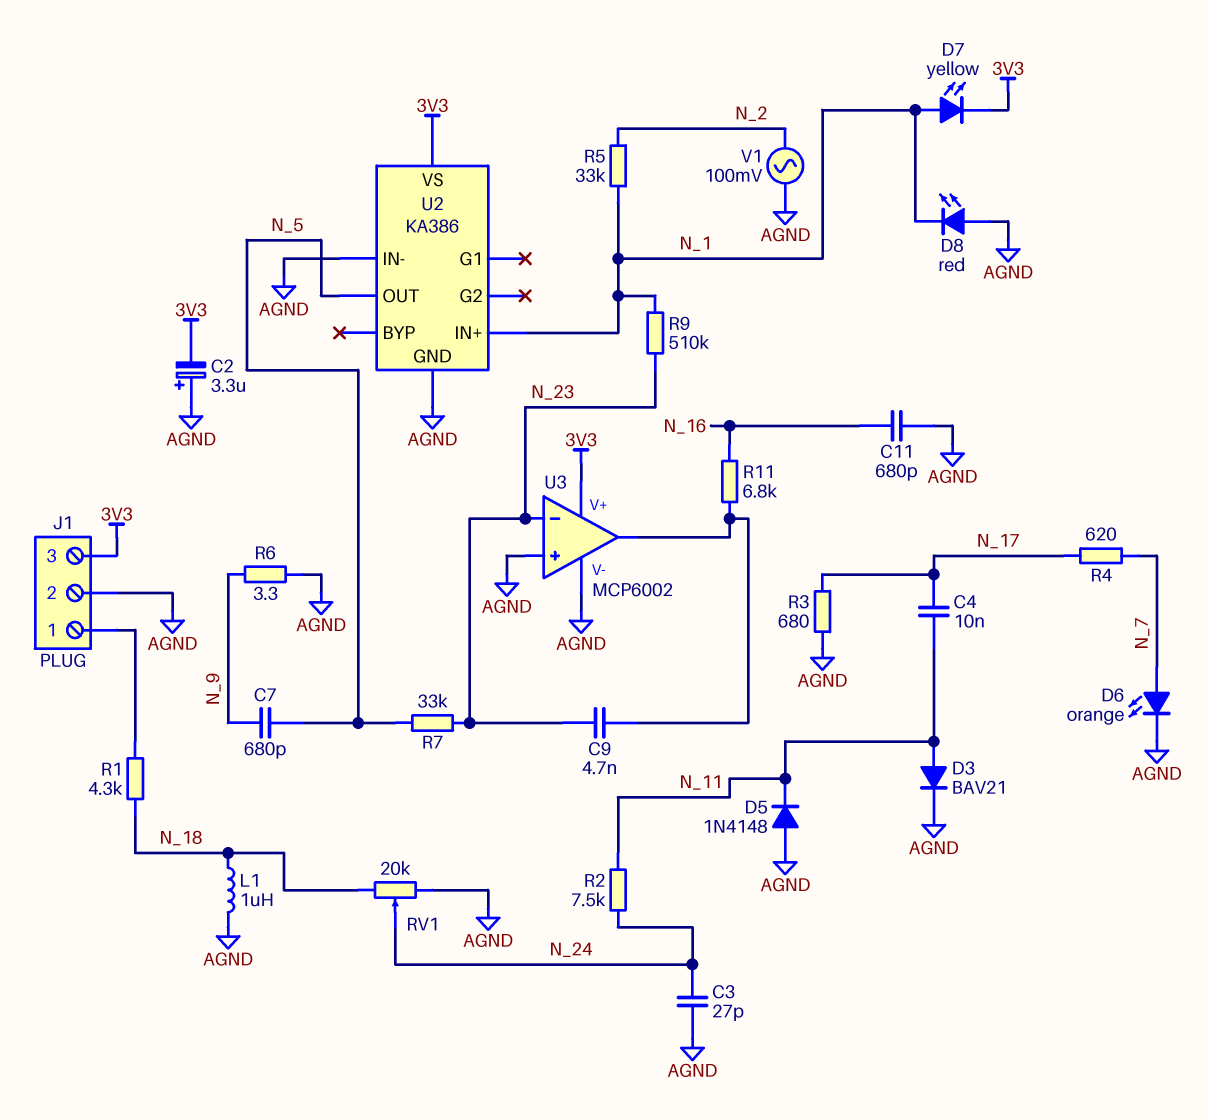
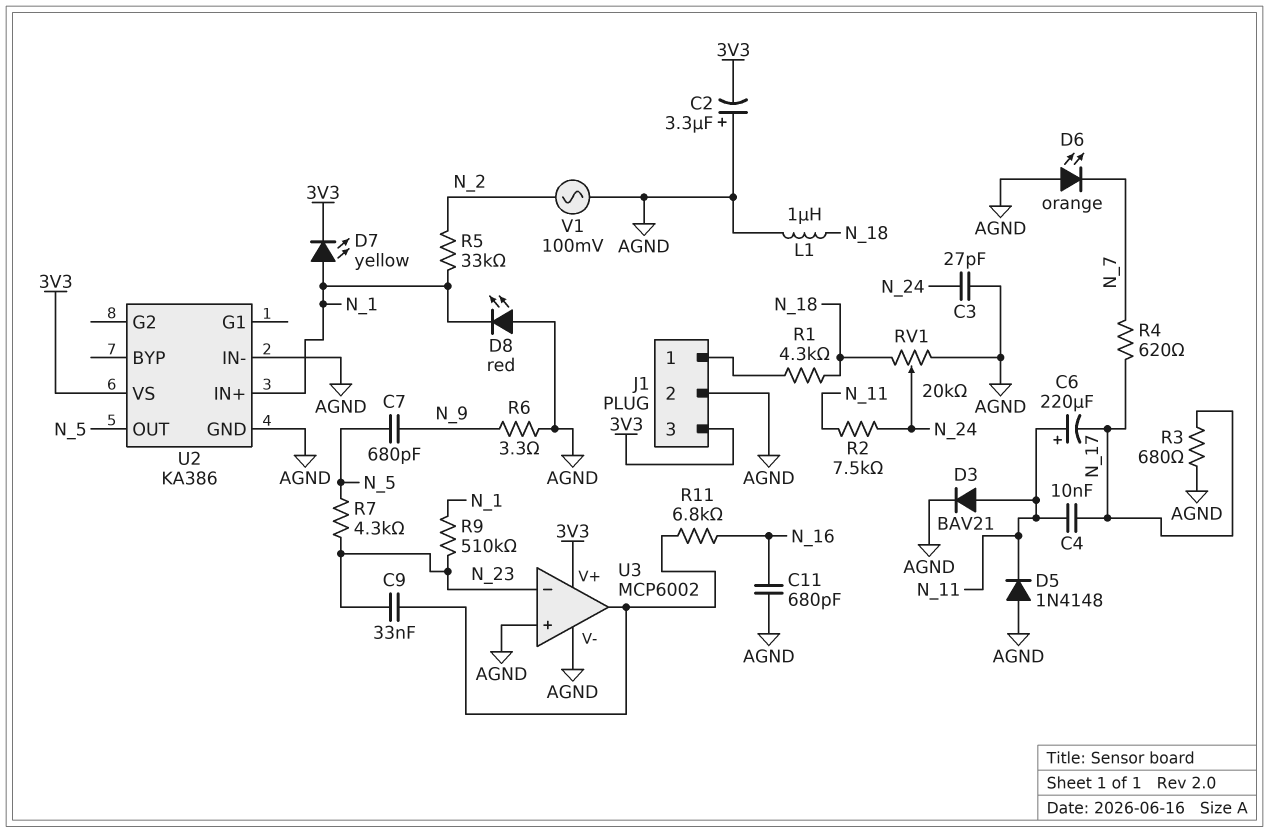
C6: none -> 220uF (plus N_11, minus N_17)
C9: 4.7nF (N_23, U3/out) -> 33nF (N_23, U3/out)
D6: LED orange (A N_7, K AGND) -> LED orange (A AGND, K N_7)
R7: 33k (N_5, N_23) -> 4.3k (N_5, N_23)

